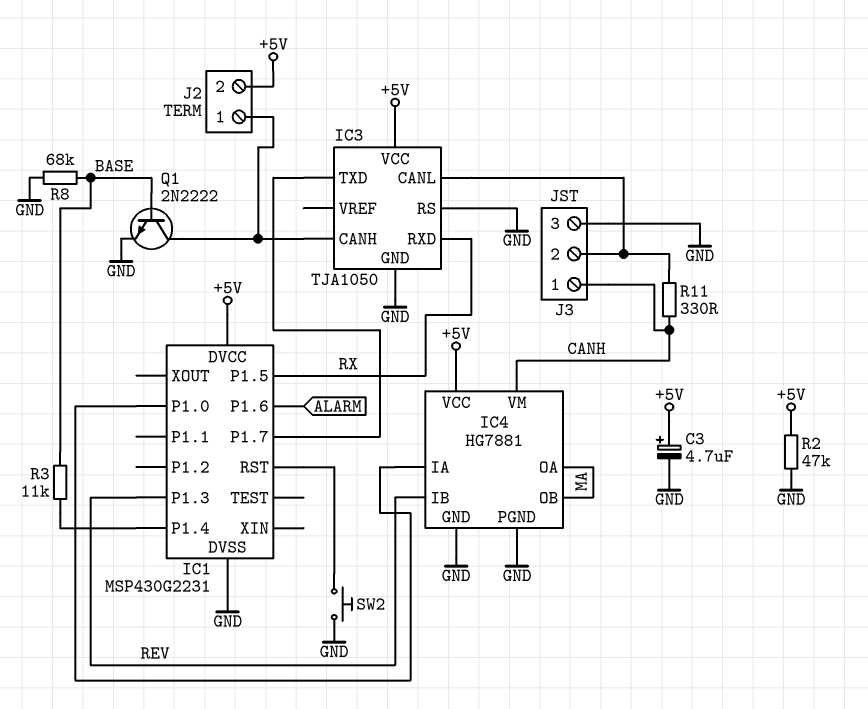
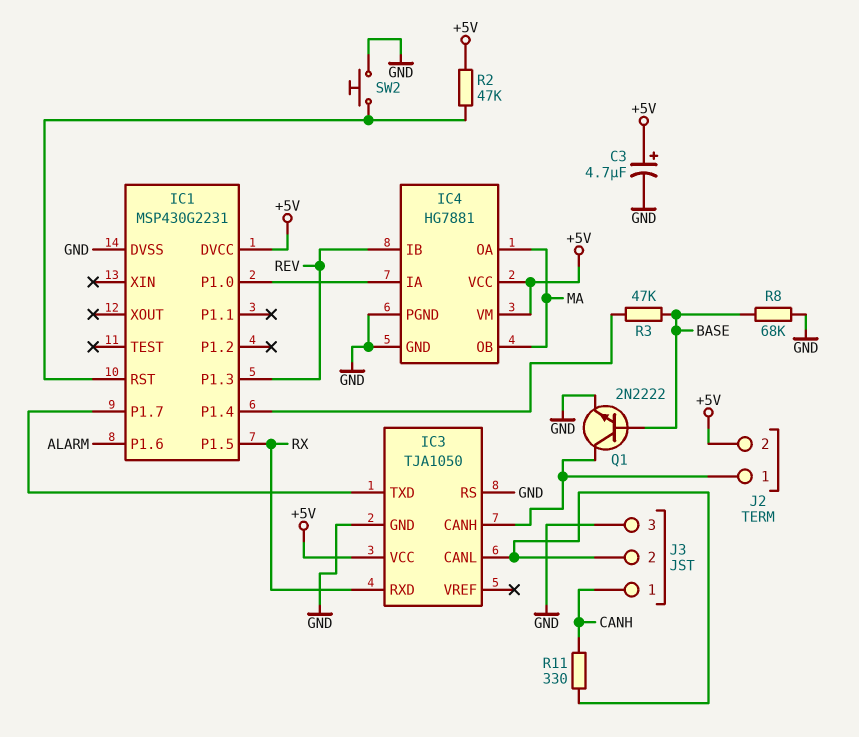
IC4 pin VM: CANH -> +5V
R2: 47k (+5V, GND) -> 47k (+5V, IC1/RST)
R3: 11k (BASE, IC1/P1.4) -> 47k (BASE, IC1/P1.4)

